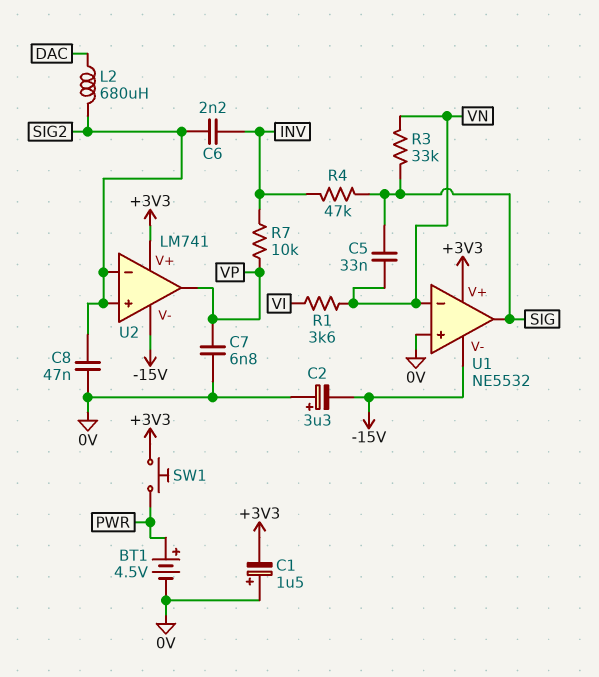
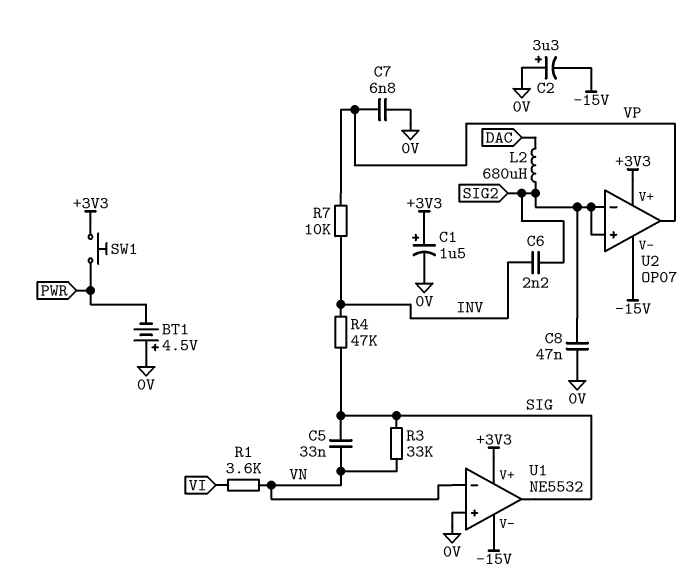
BT1: 4.5V (plus PWR, minus 0V) -> 4.5V (plus 0V, minus PWR)
C1: 1.5uF (plus 0V, minus +3V3) -> 1.5uF (plus +3V3, minus 0V)
U2: LM741 -> OP07

